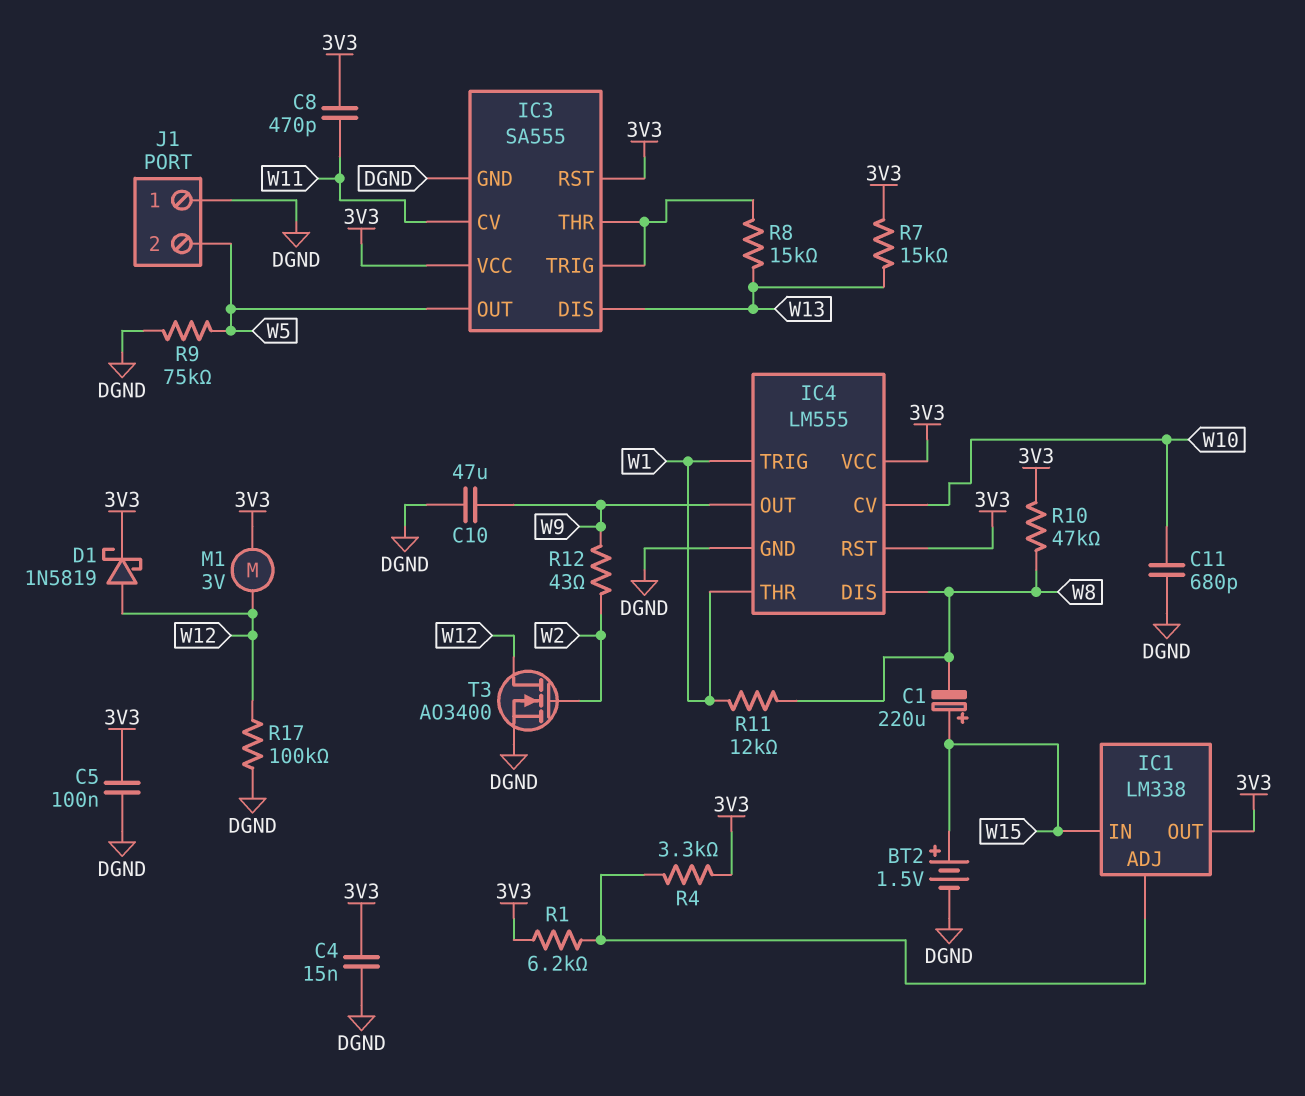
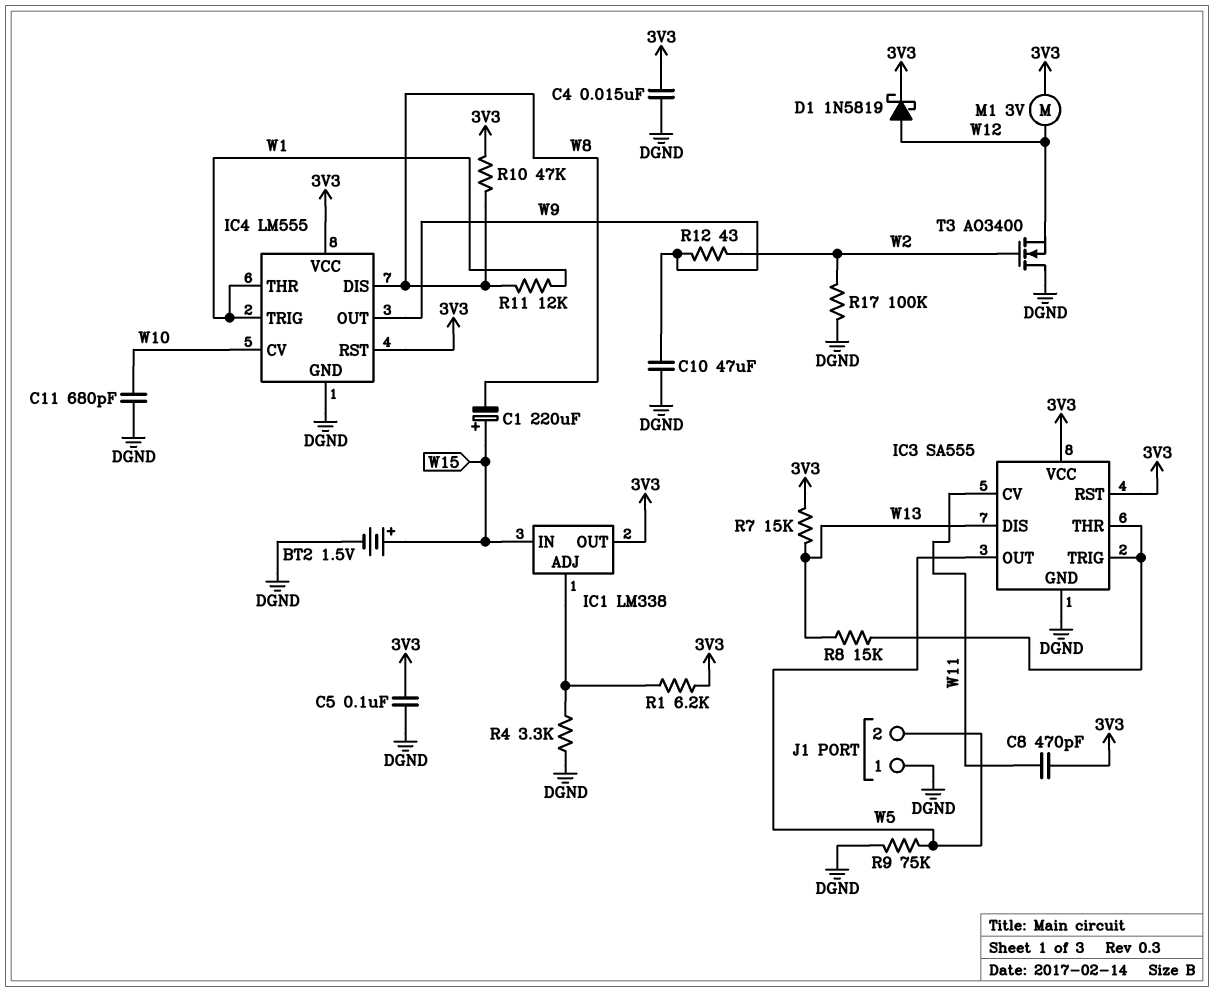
R4: 3.3k (3V3, IC1/ADJ) -> 3.3k (DGND, IC1/ADJ)
R17: 100k (DGND, W12) -> 100k (DGND, W2)
T3: NMOS AO3400 (G W2, D W12, S DGND) -> NMOS AO3400 (G W2, D DGND, S W12)

